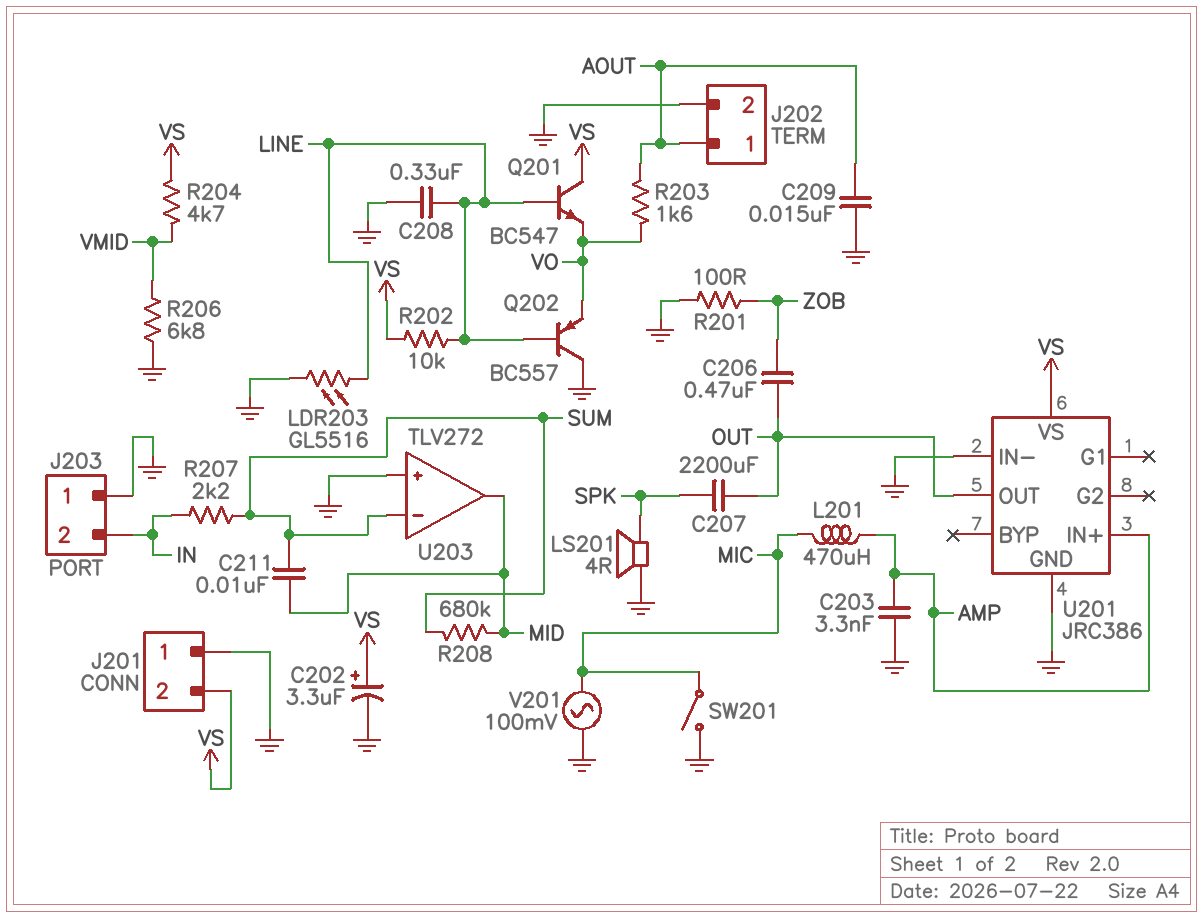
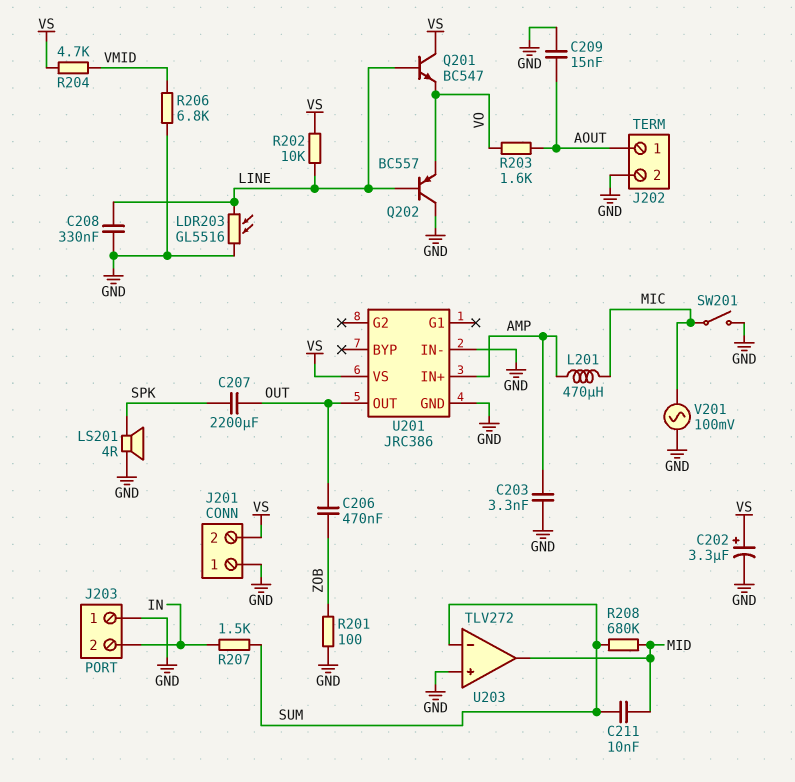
R207: 2.2k (IN, SUM) -> 1.5k (IN, SUM)

